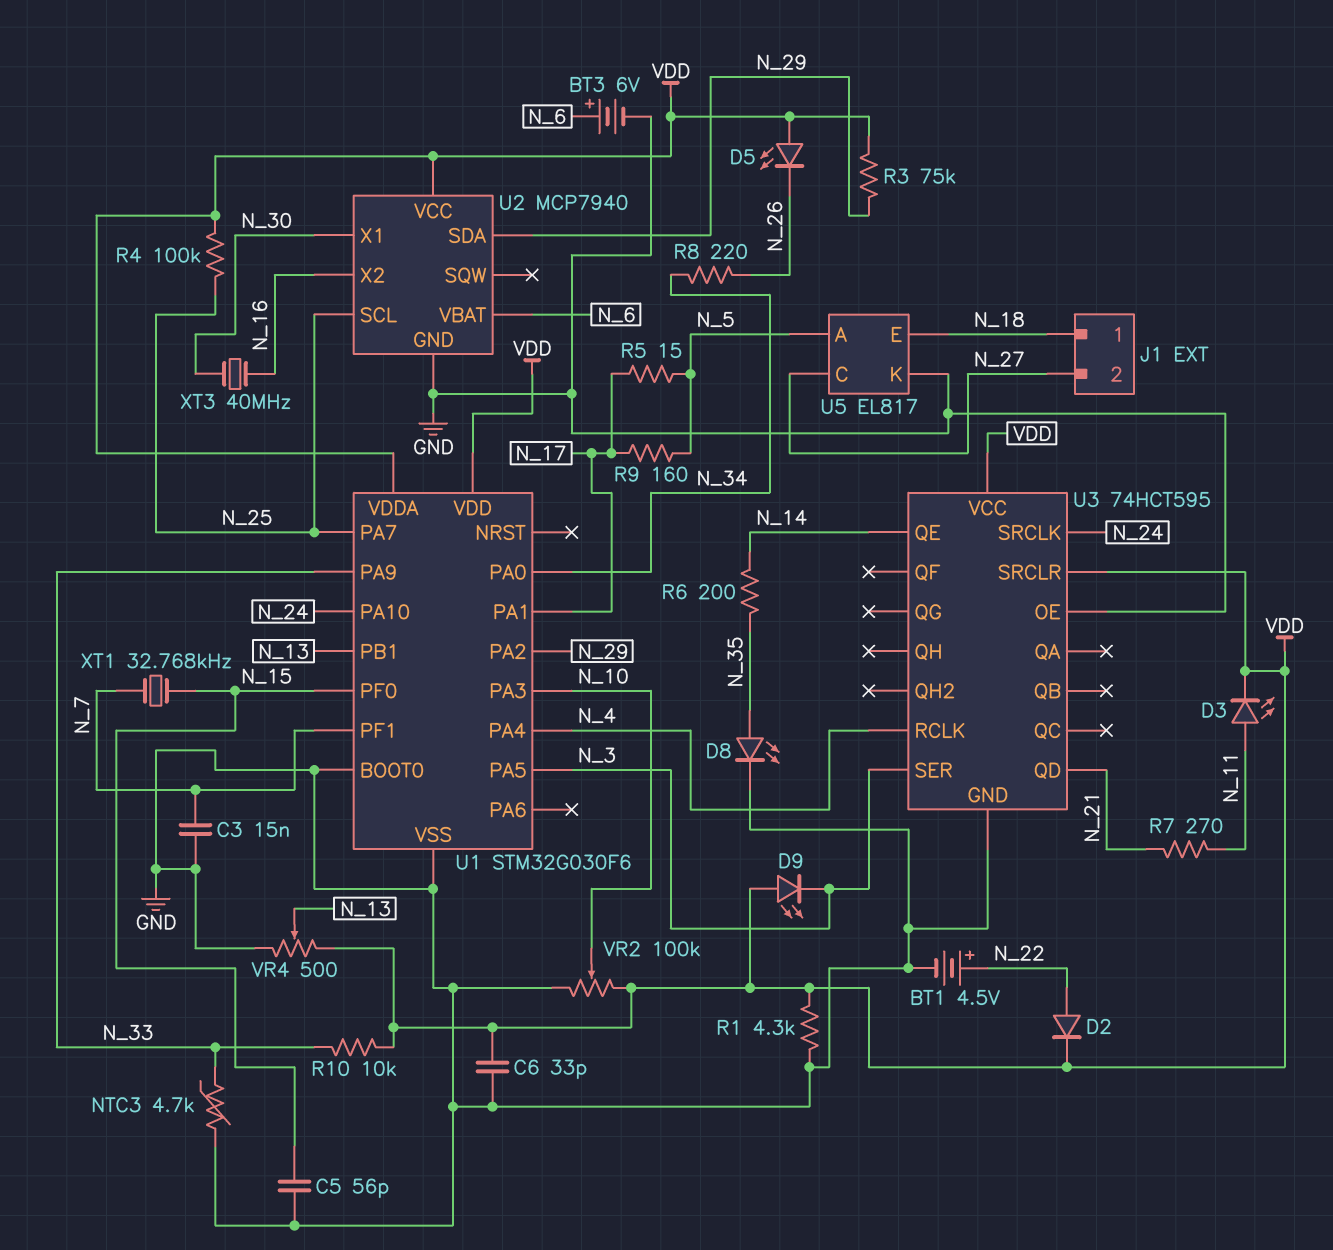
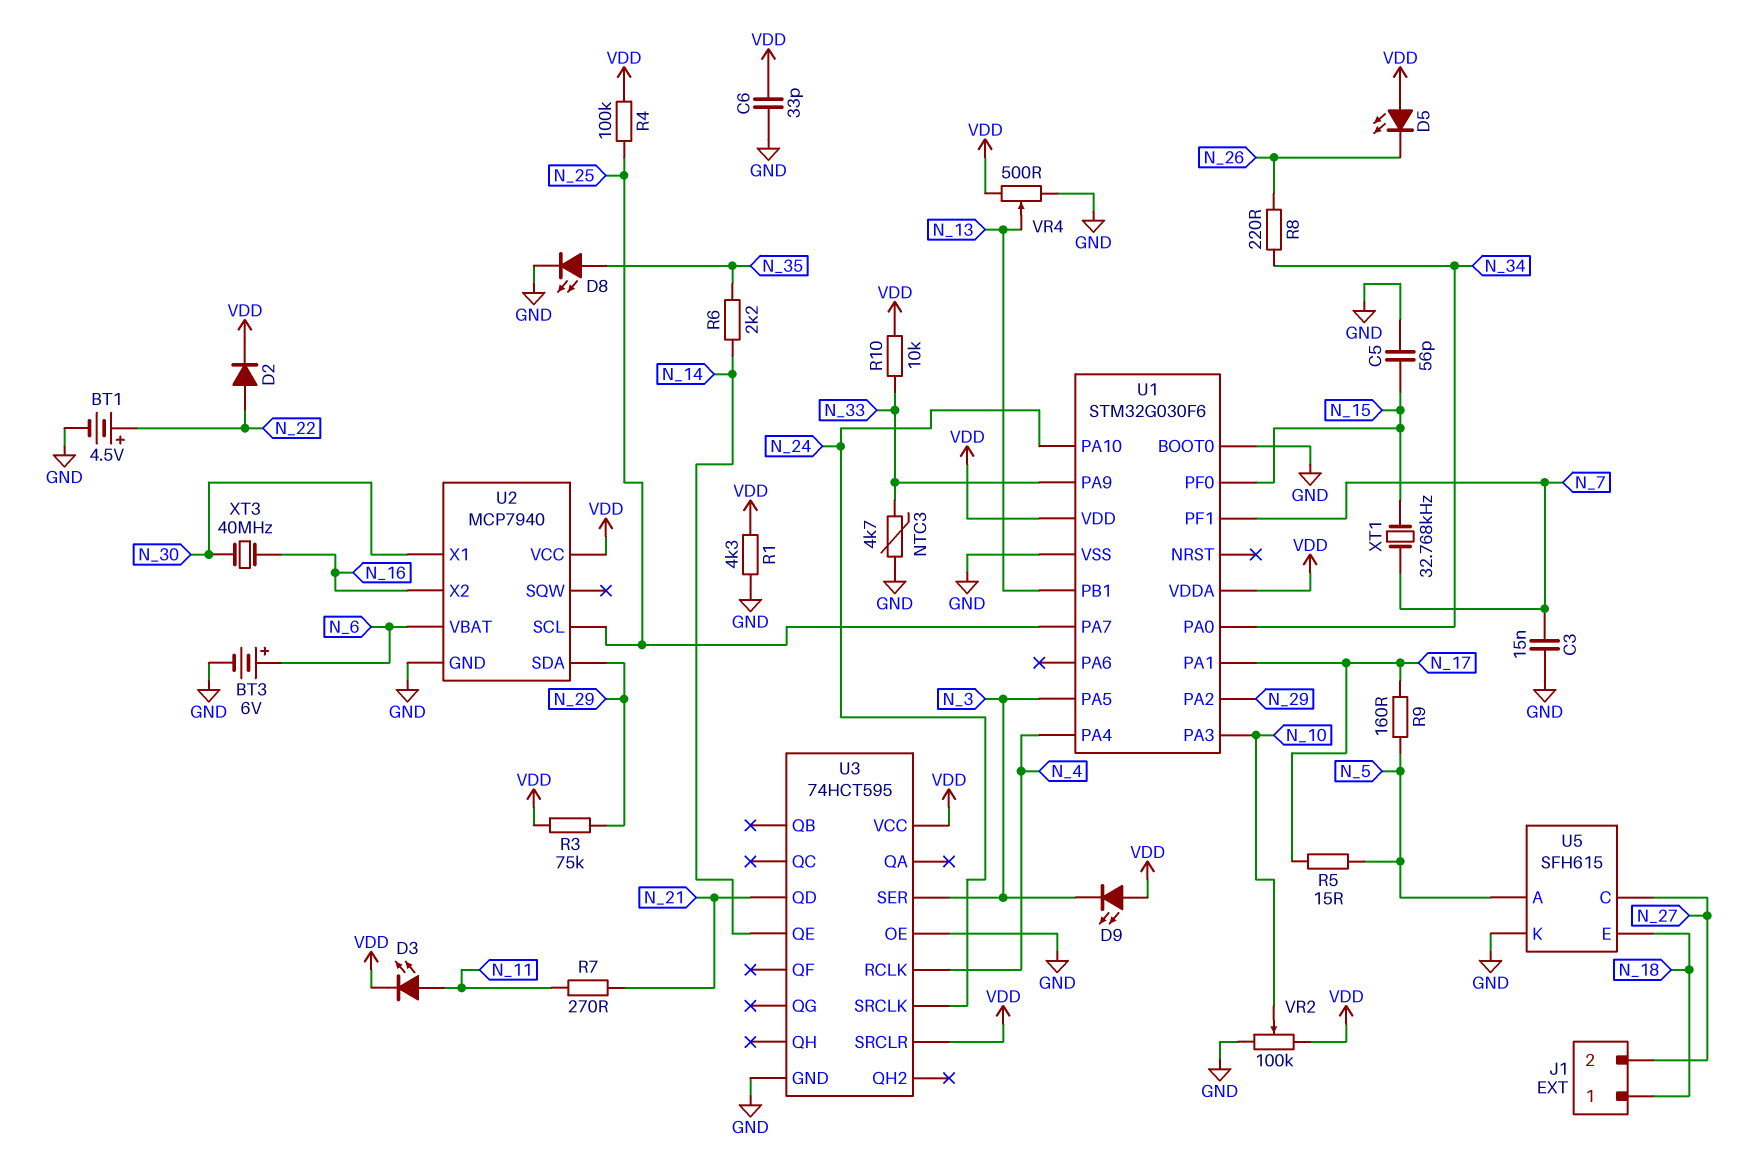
R6: 200 (N_14, N_35) -> 2.2k (N_14, N_35)
U5: EL817 -> SFH615

